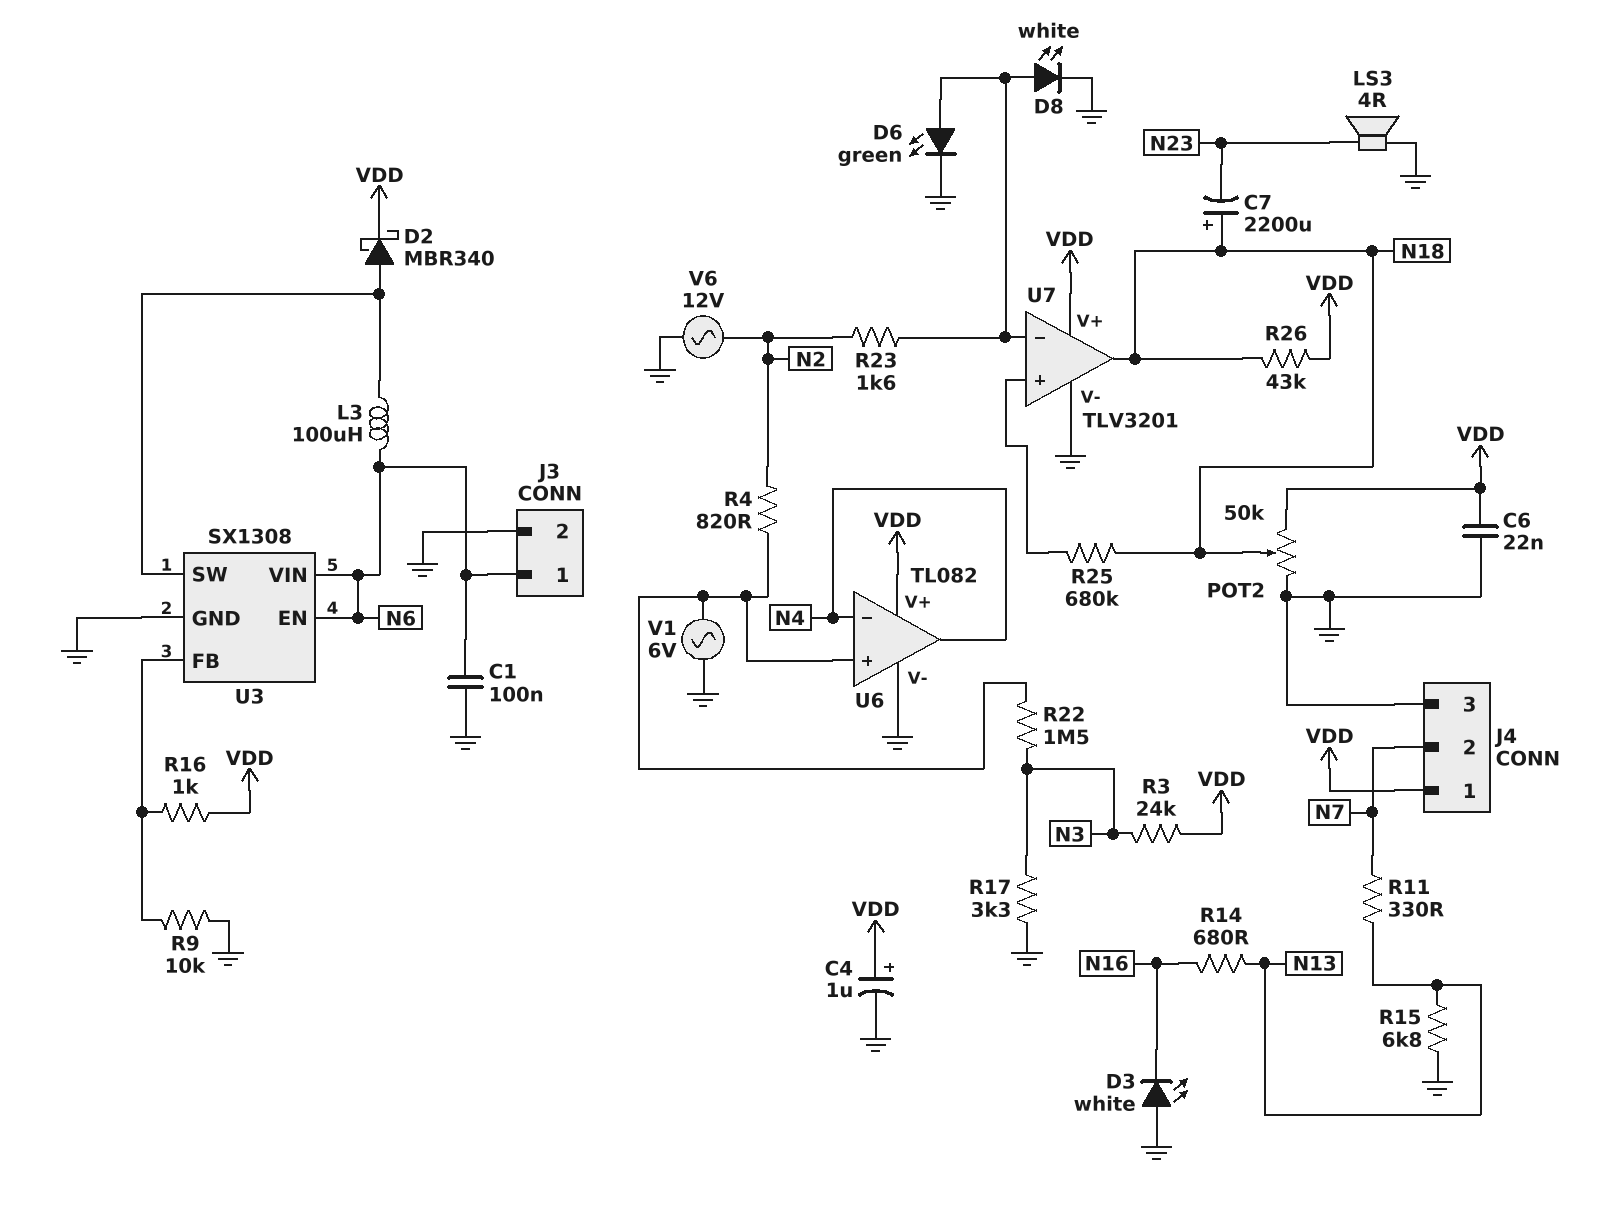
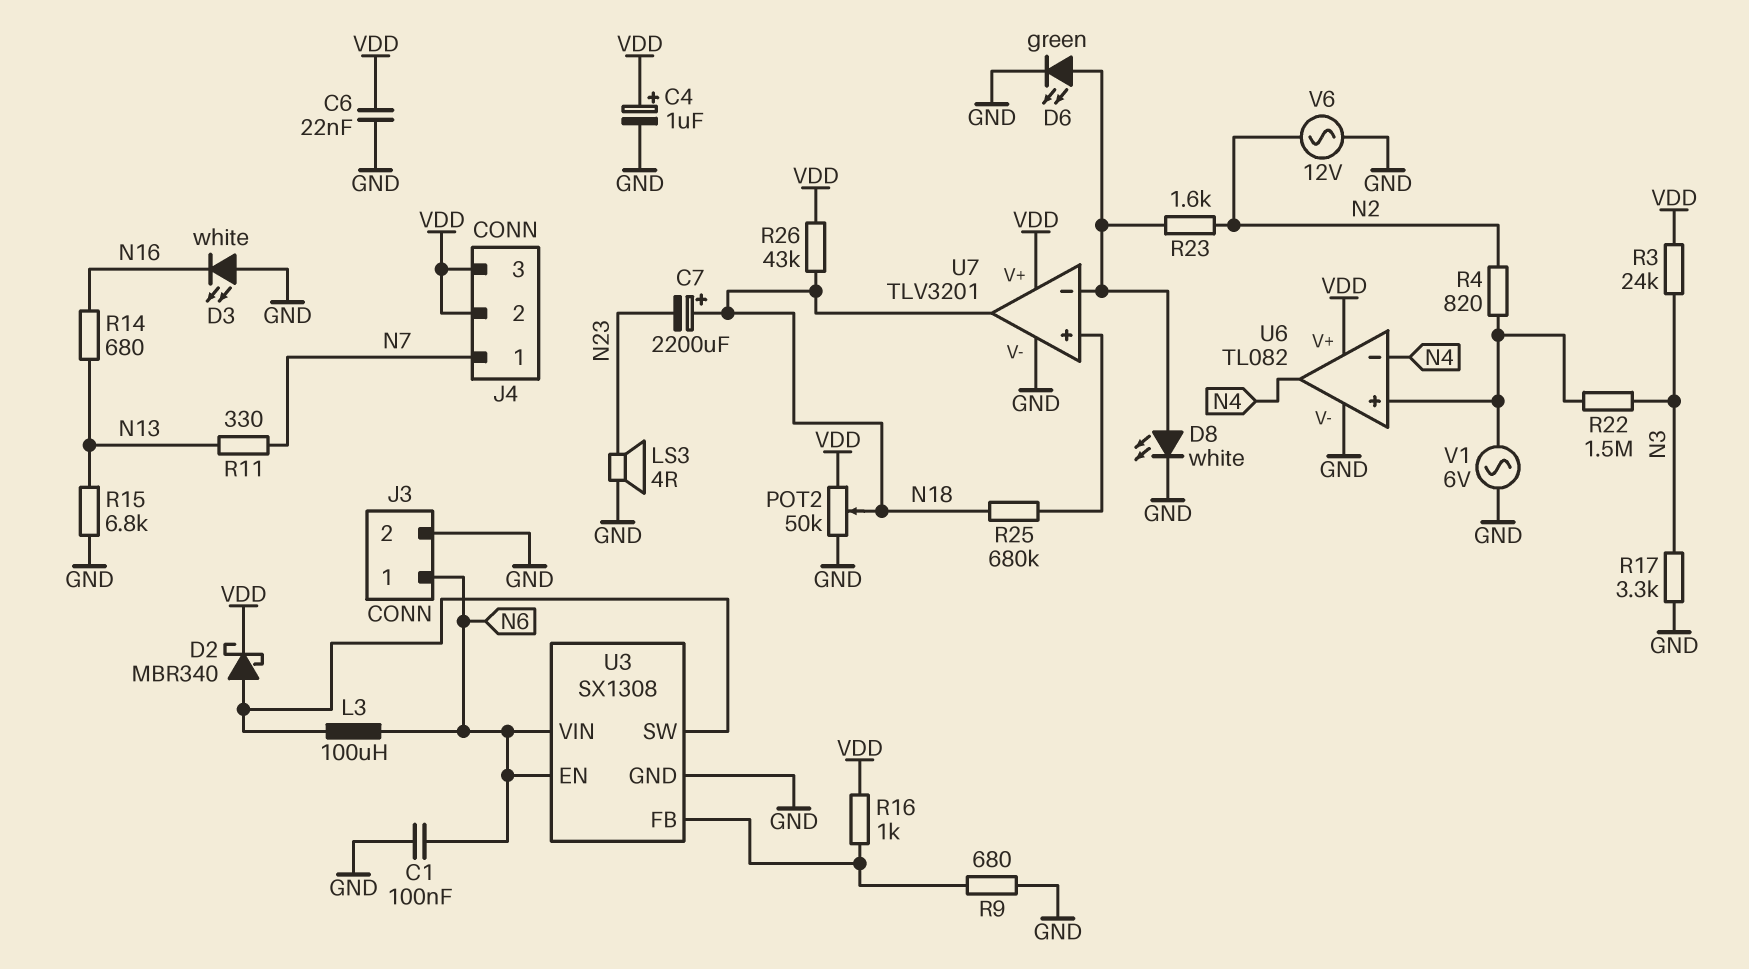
J4 pin 1: VDD -> N7
J4 pin 2: N7 -> VDD
J4 pin 3: GND -> VDD
R9: 10k (GND, U3/FB) -> 680 (GND, U3/FB)

